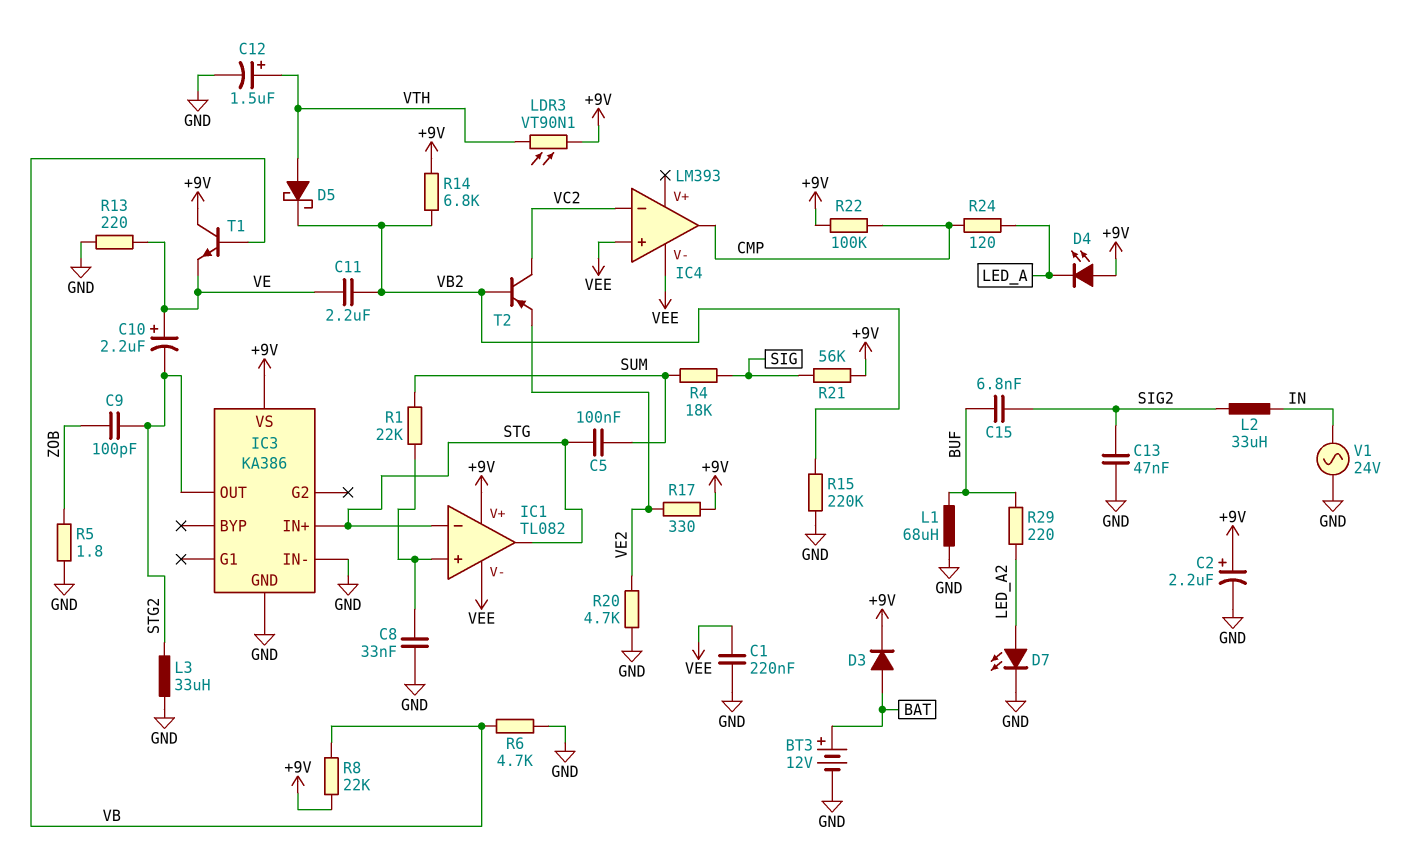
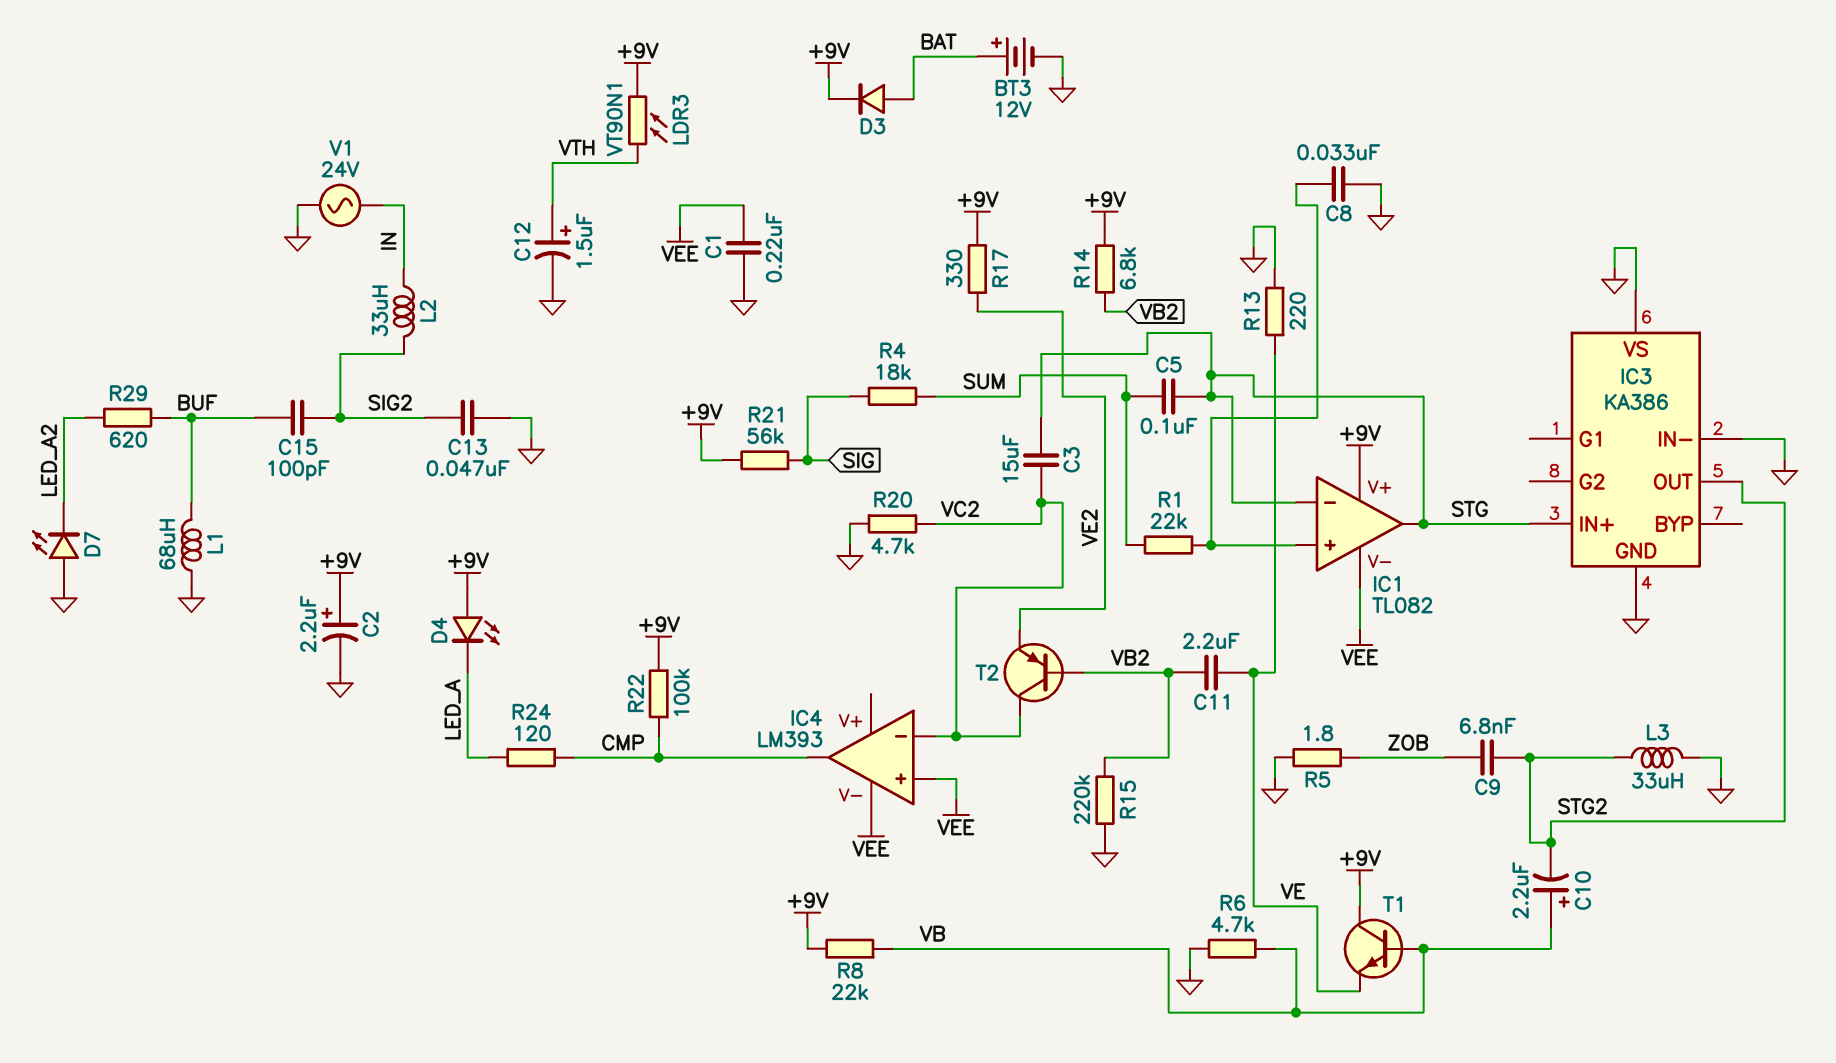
C3: none -> 15uF (STG, VC2)
C9: 100pF (STG2, ZOB) -> 6.8nF (STG2, ZOB)
C10: 2.2uF (plus VE, minus STG2) -> 2.2uF (plus VB, minus STG2)
C15: 6.8nF (BUF, SIG2) -> 100pF (BUF, SIG2)
D5: schottky (A VTH, K VB2) -> none
D7: LED (A LED_A2, K GND) -> LED (A GND, K LED_A2)
IC3 pin VS: +9V -> GND
R20: 4.7k (GND, VE2) -> 4.7k (GND, VC2)
R29: 220 (BUF, LED_A2) -> 620 (BUF, LED_A2)

